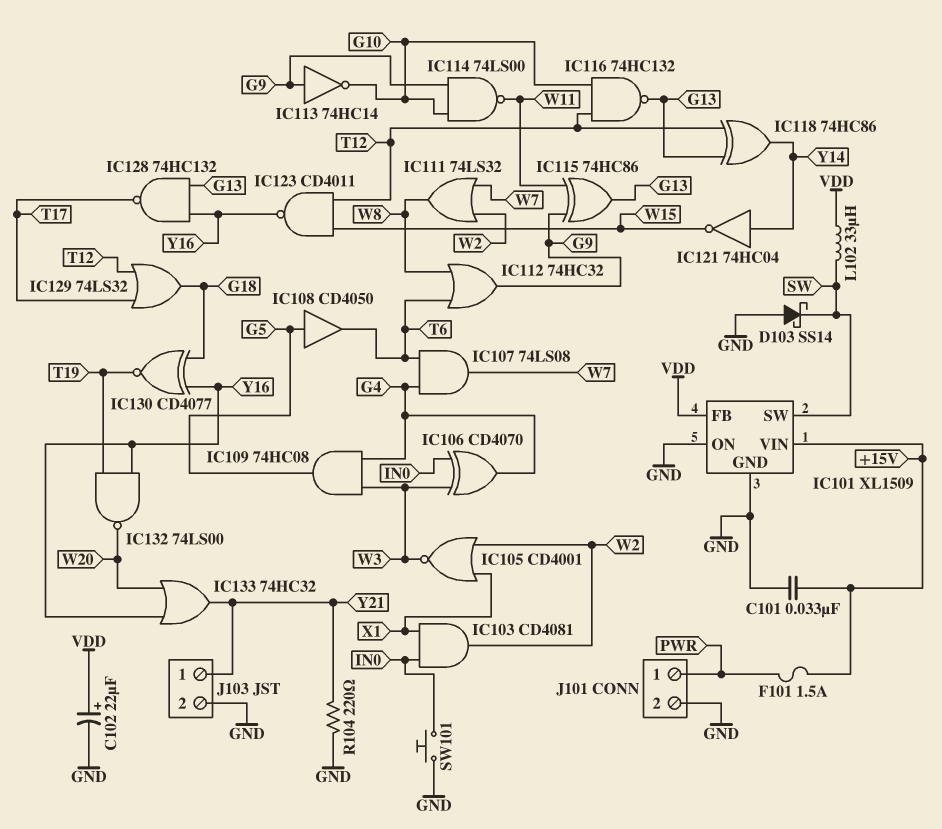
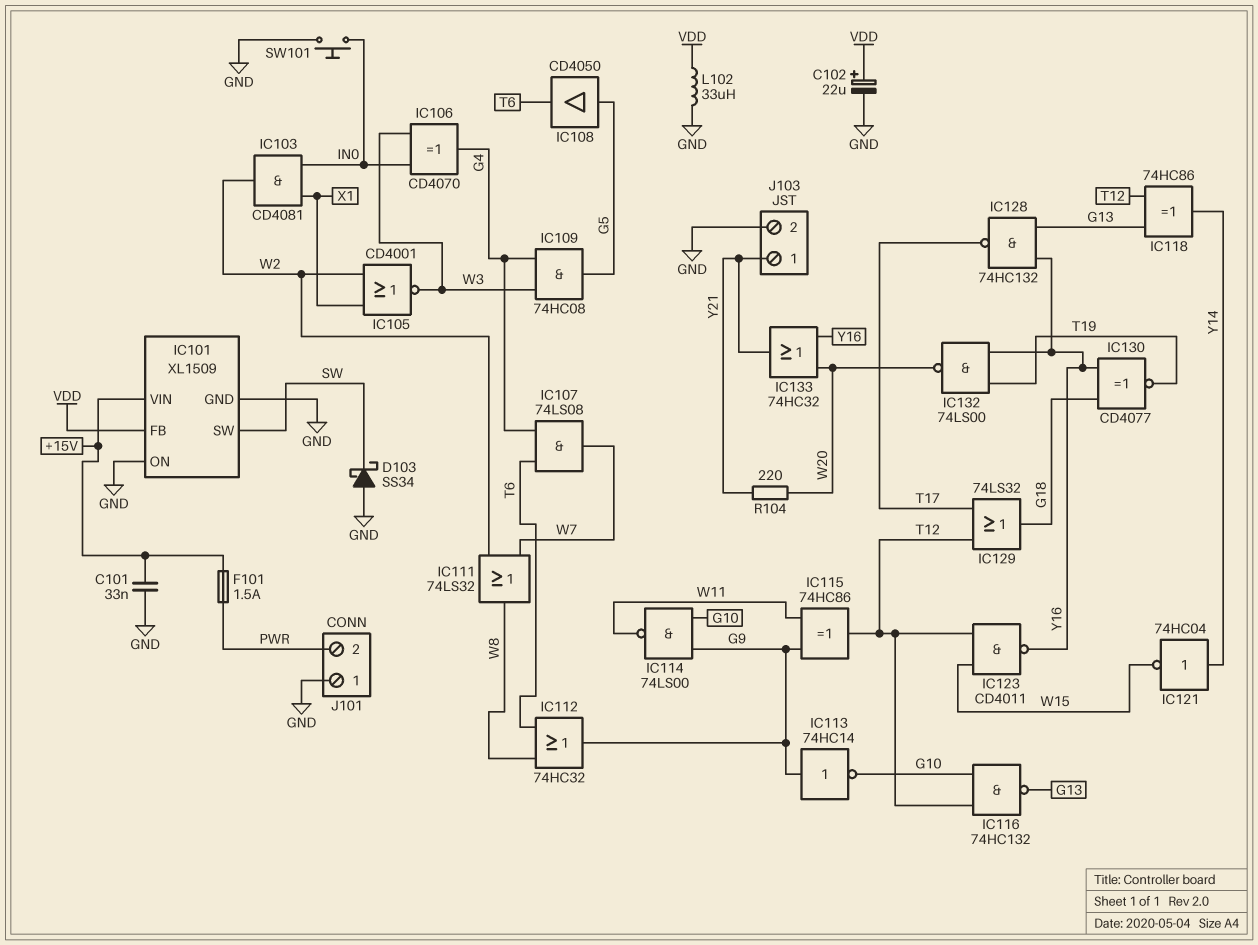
D103: schottky SS14 (A GND, K SW) -> schottky SS34 (A GND, K SW)
IC115: XOR 74HC86 (in G9, in W11, out G13) -> XOR 74HC86 (in G9, in W11, out T12)
J101 pin 1: PWR -> GND
J101 pin 2: GND -> PWR
L102: 33uH (SW, VDD) -> 33uH (GND, VDD)
R104: 220 (GND, Y21) -> 220 (W20, Y21)

